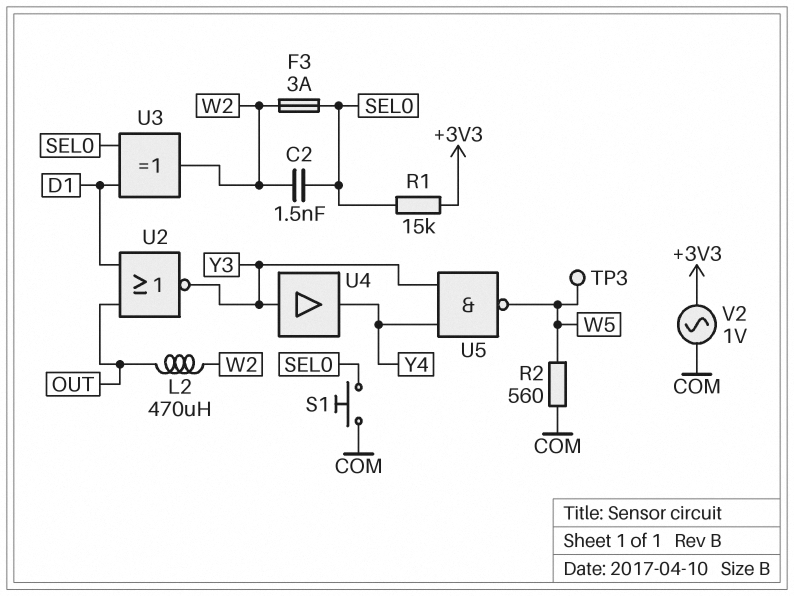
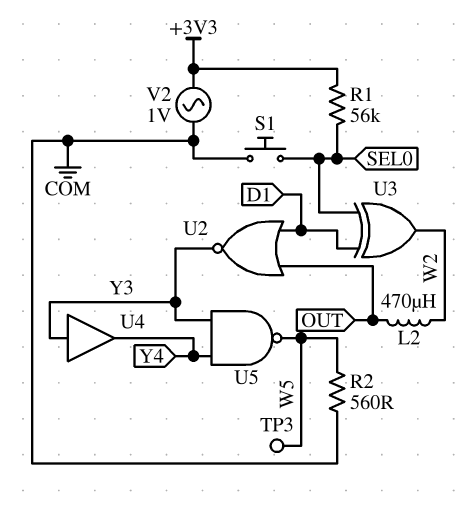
C2: 1.5nF (SEL0, W2) -> none
F3: 3A (SEL0, W2) -> none
R1: 15k (+3V3, SEL0) -> 56k (+3V3, SEL0)

